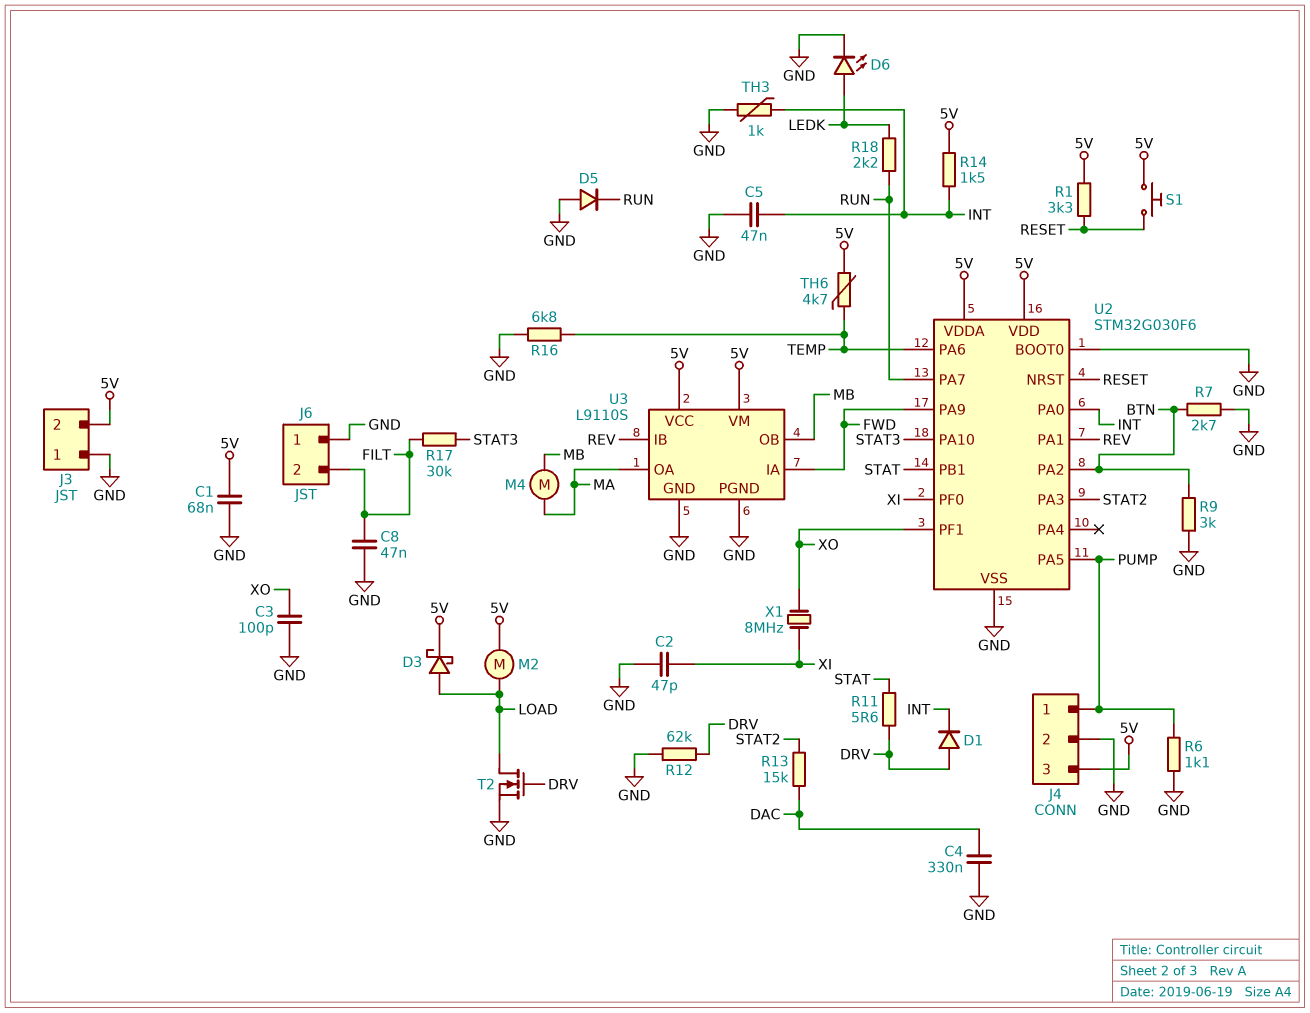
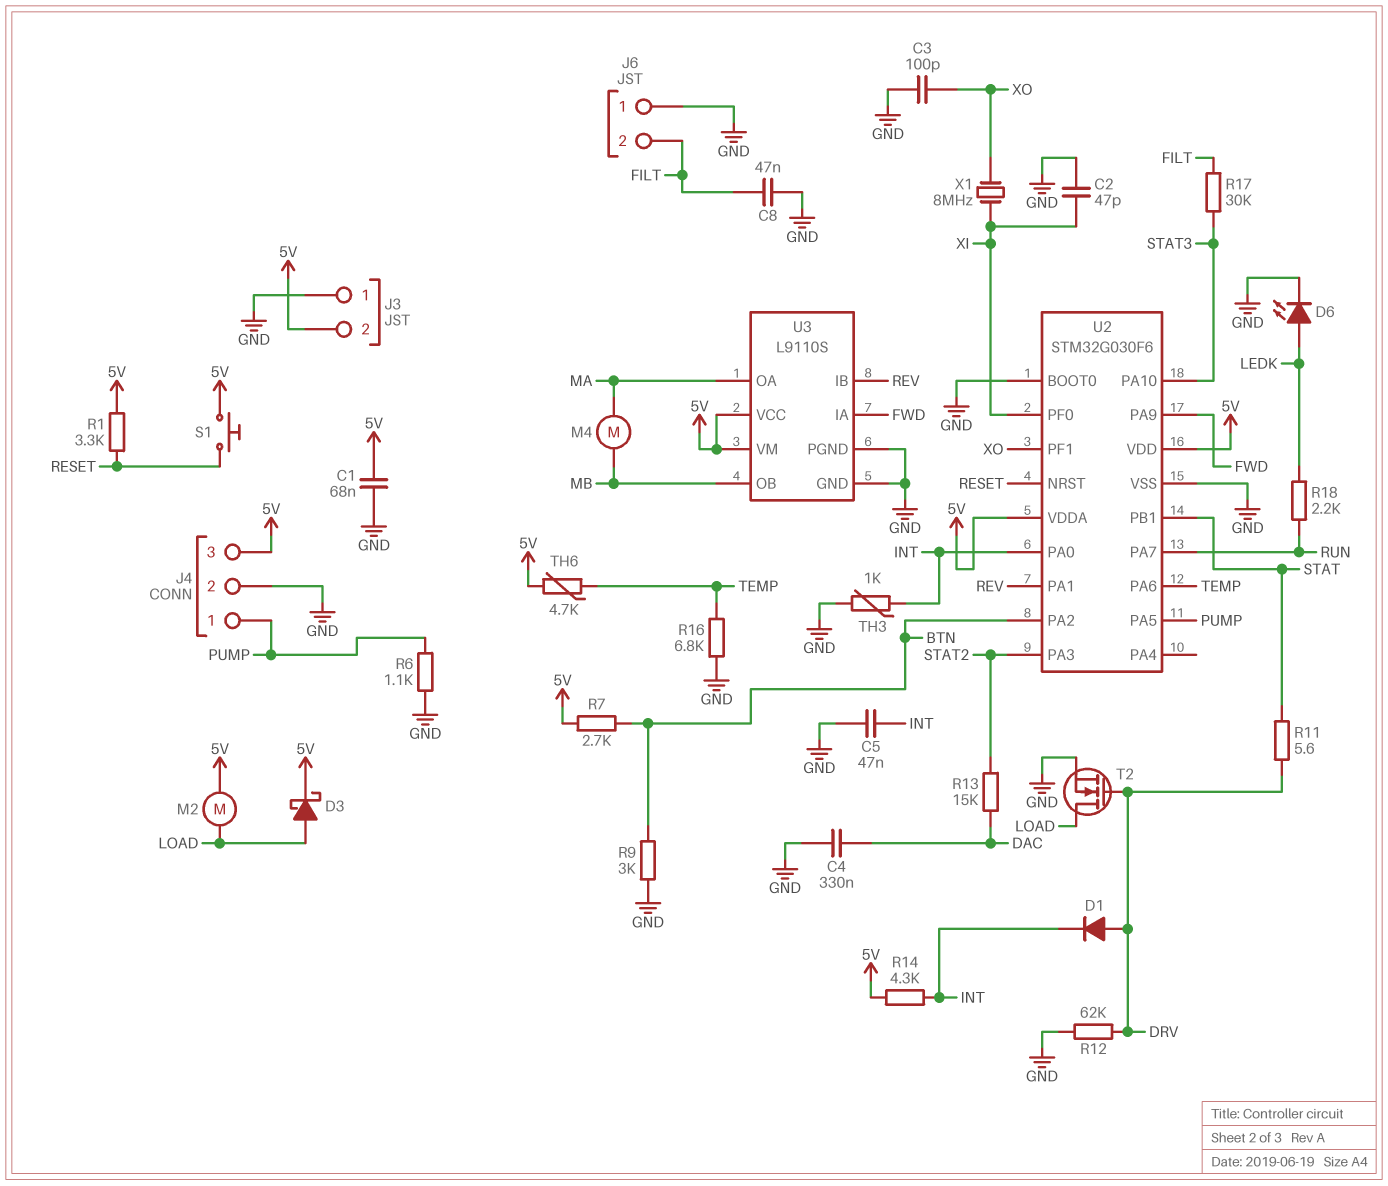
D5: diode (A GND, K RUN) -> none
R7: 2.7k (BTN, GND) -> 2.7k (5V, BTN)
R14: 1.5k (5V, INT) -> 4.3k (5V, INT)

